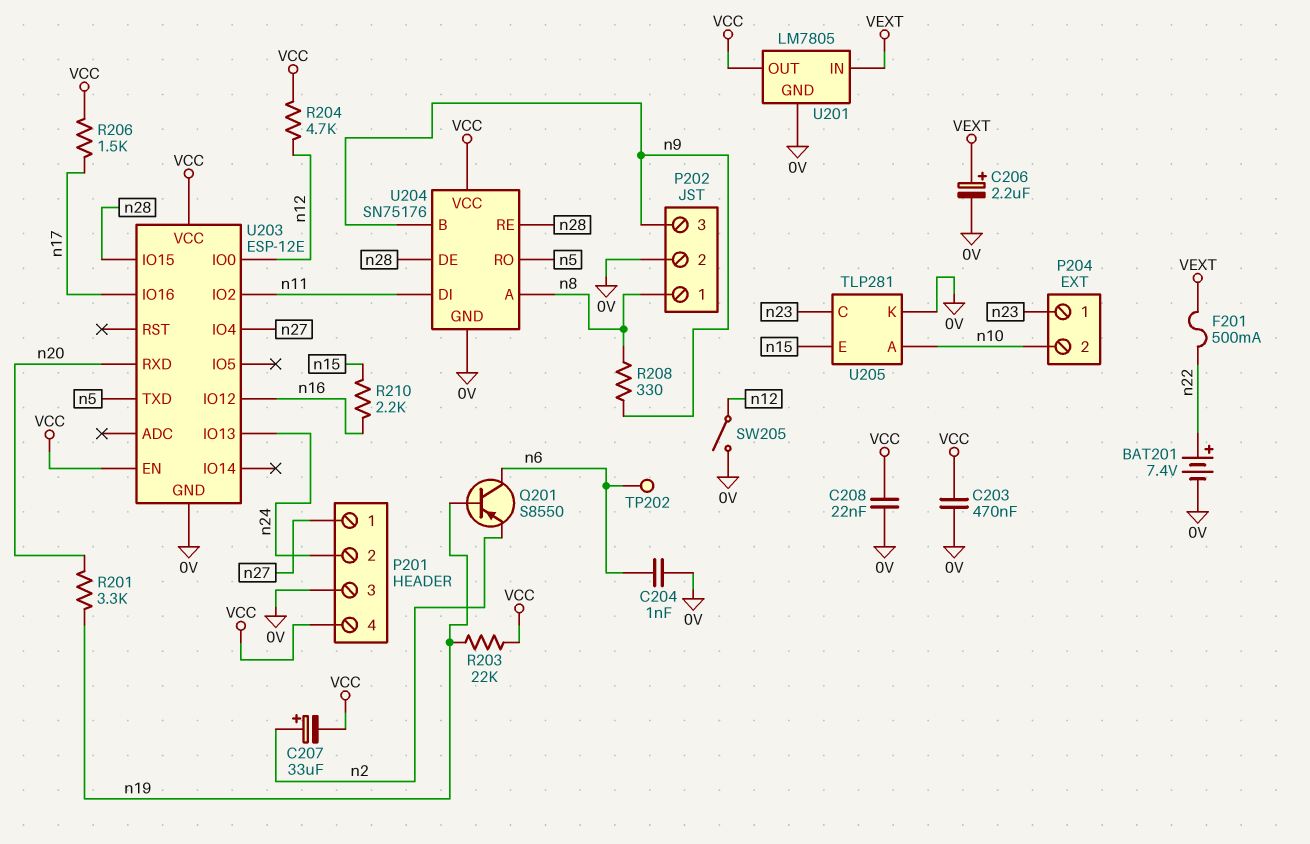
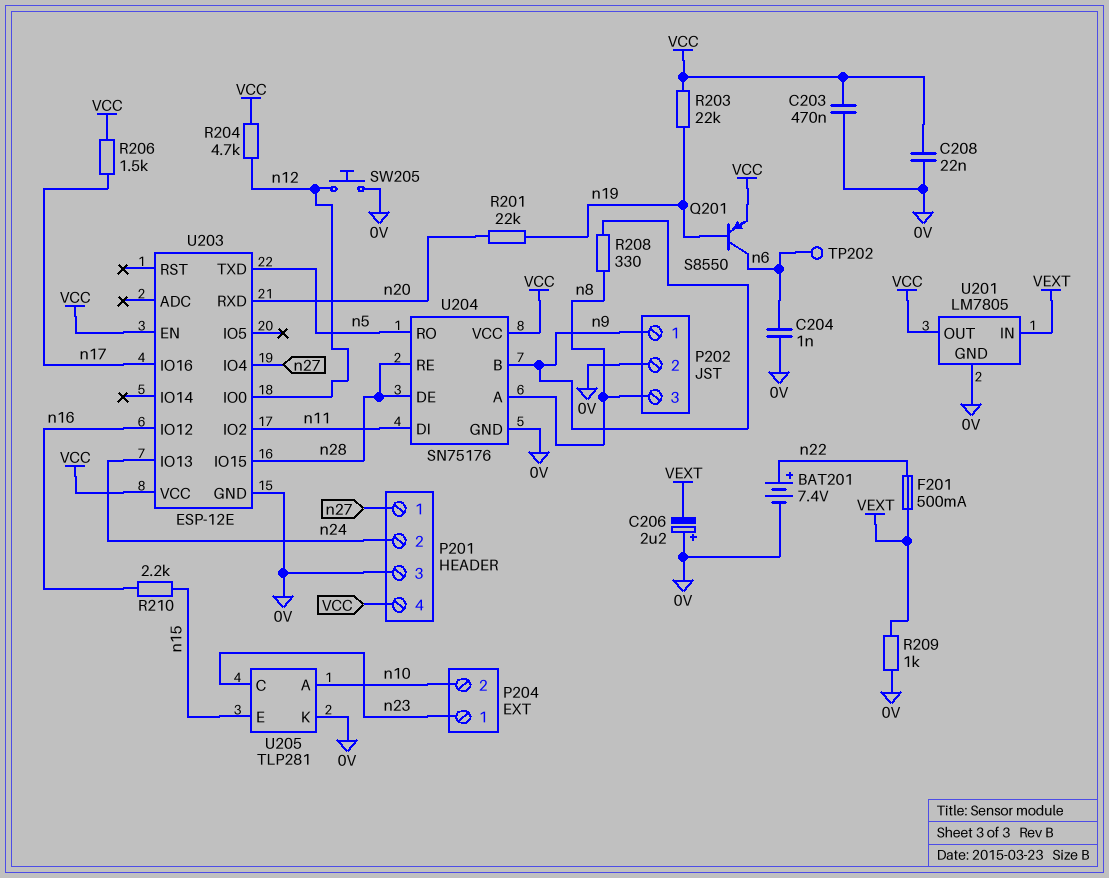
C206: 2.2uF (plus VEXT, minus 0V) -> 2.2uF (plus 0V, minus VEXT)
C207: 33uF (plus n2, minus VCC) -> none
P202 pin 1: n8 -> n9
P202 pin 3: n9 -> n8
Q201: PNP S8550 (B n19, C n6, E n2) -> PNP S8550 (B n19, C n6, E VCC)
R201: 3.3k (n19, n20) -> 22k (n19, n20)
R209: none -> 1k (0V, VEXT)
SW205: switch (0V, n12) -> button (0V, n12)

